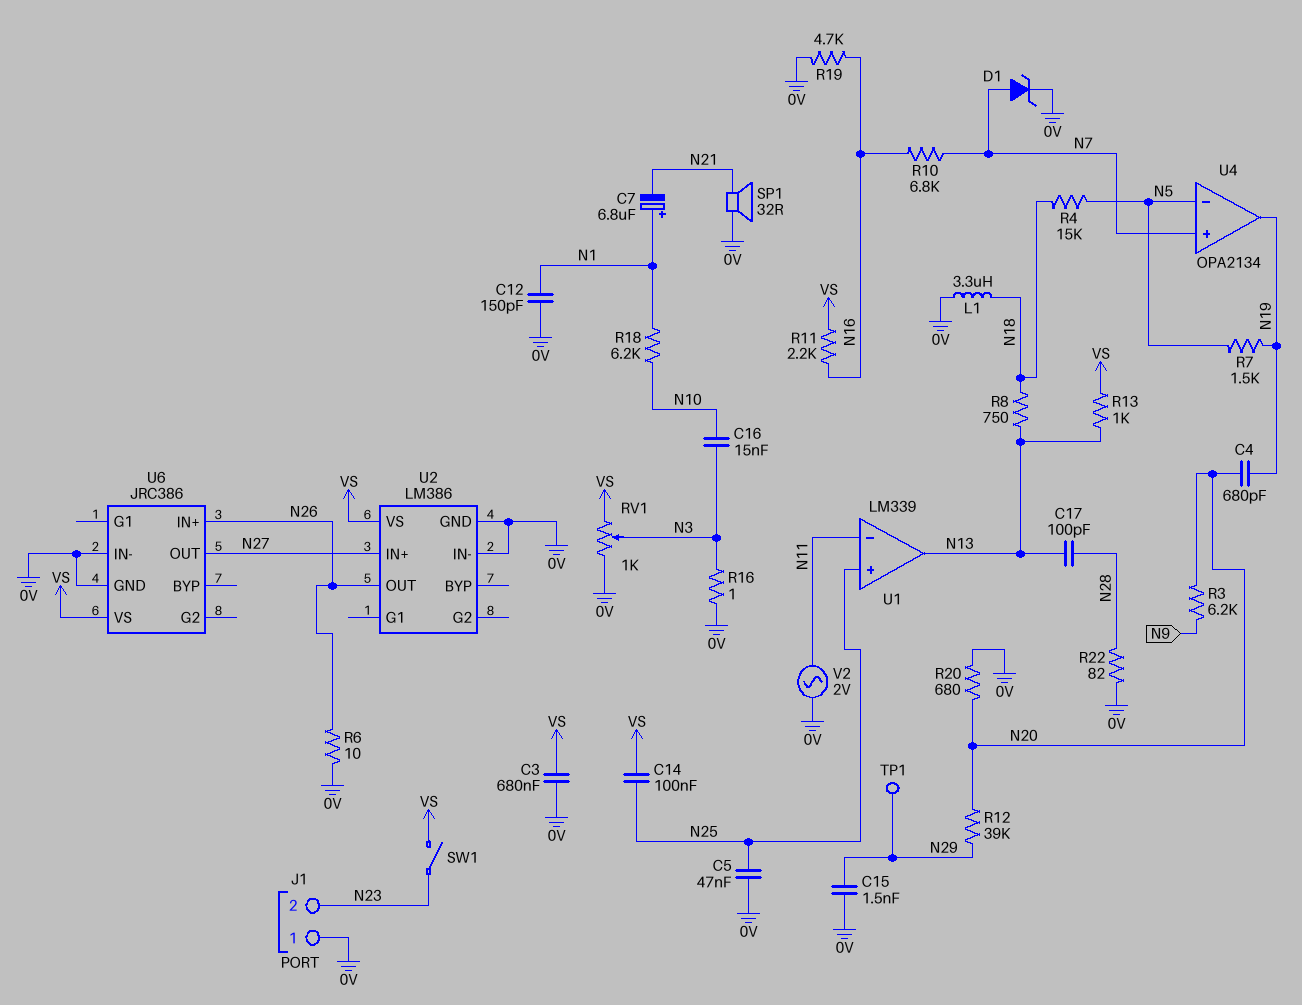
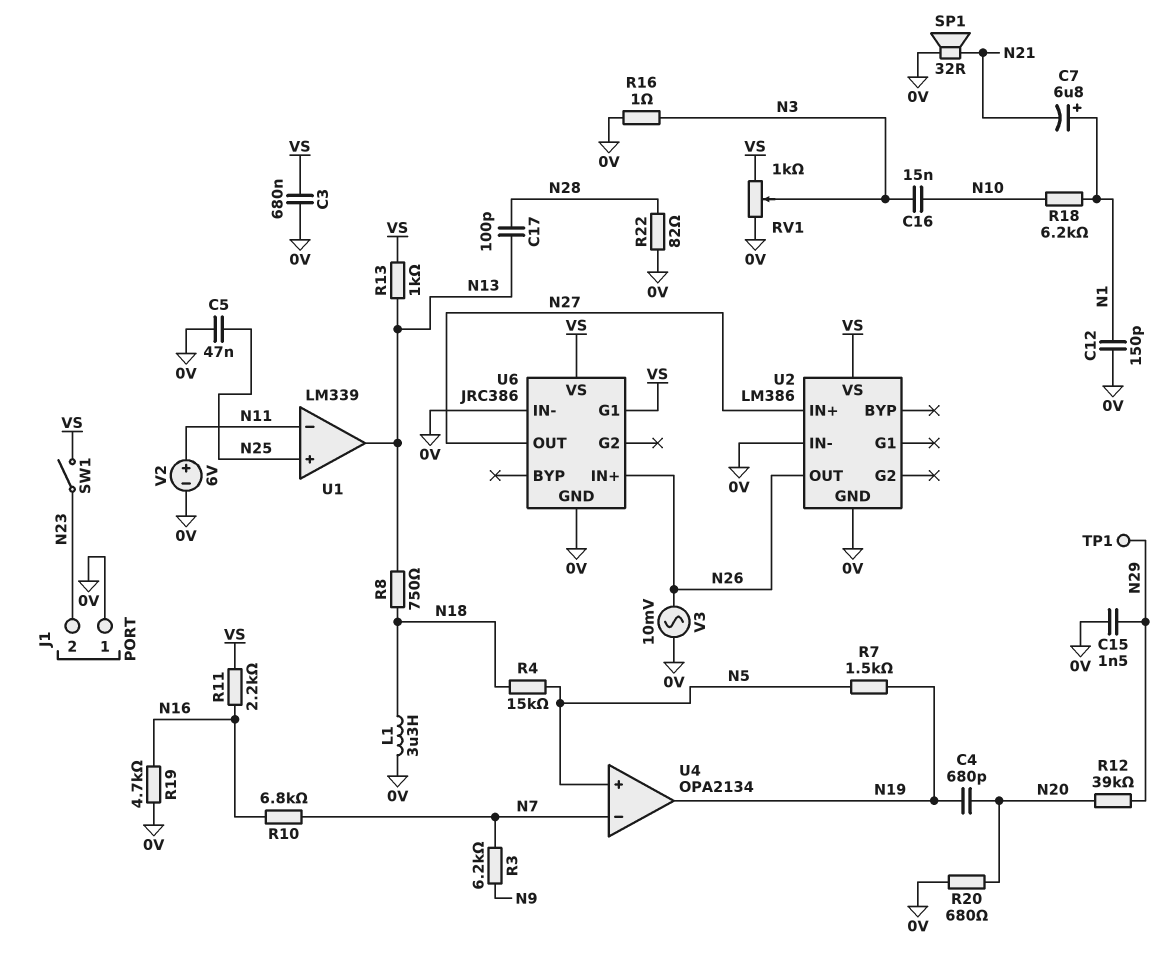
C14: 100nF (N25, VS) -> none
D1: zener (A N7, K 0V) -> none
R3: 6.2k (N9, N20) -> 6.2k (N7, N9)
R6: 10 (0V, N26) -> none
U4 pin in+: N7 -> N5
U4 pin in-: N5 -> N7
U6 pin G1: none -> VS
V2: AC 2V (0V, N11) -> 6V (plus N11, minus 0V)
V3: none -> AC 10mV (0V, N26)

